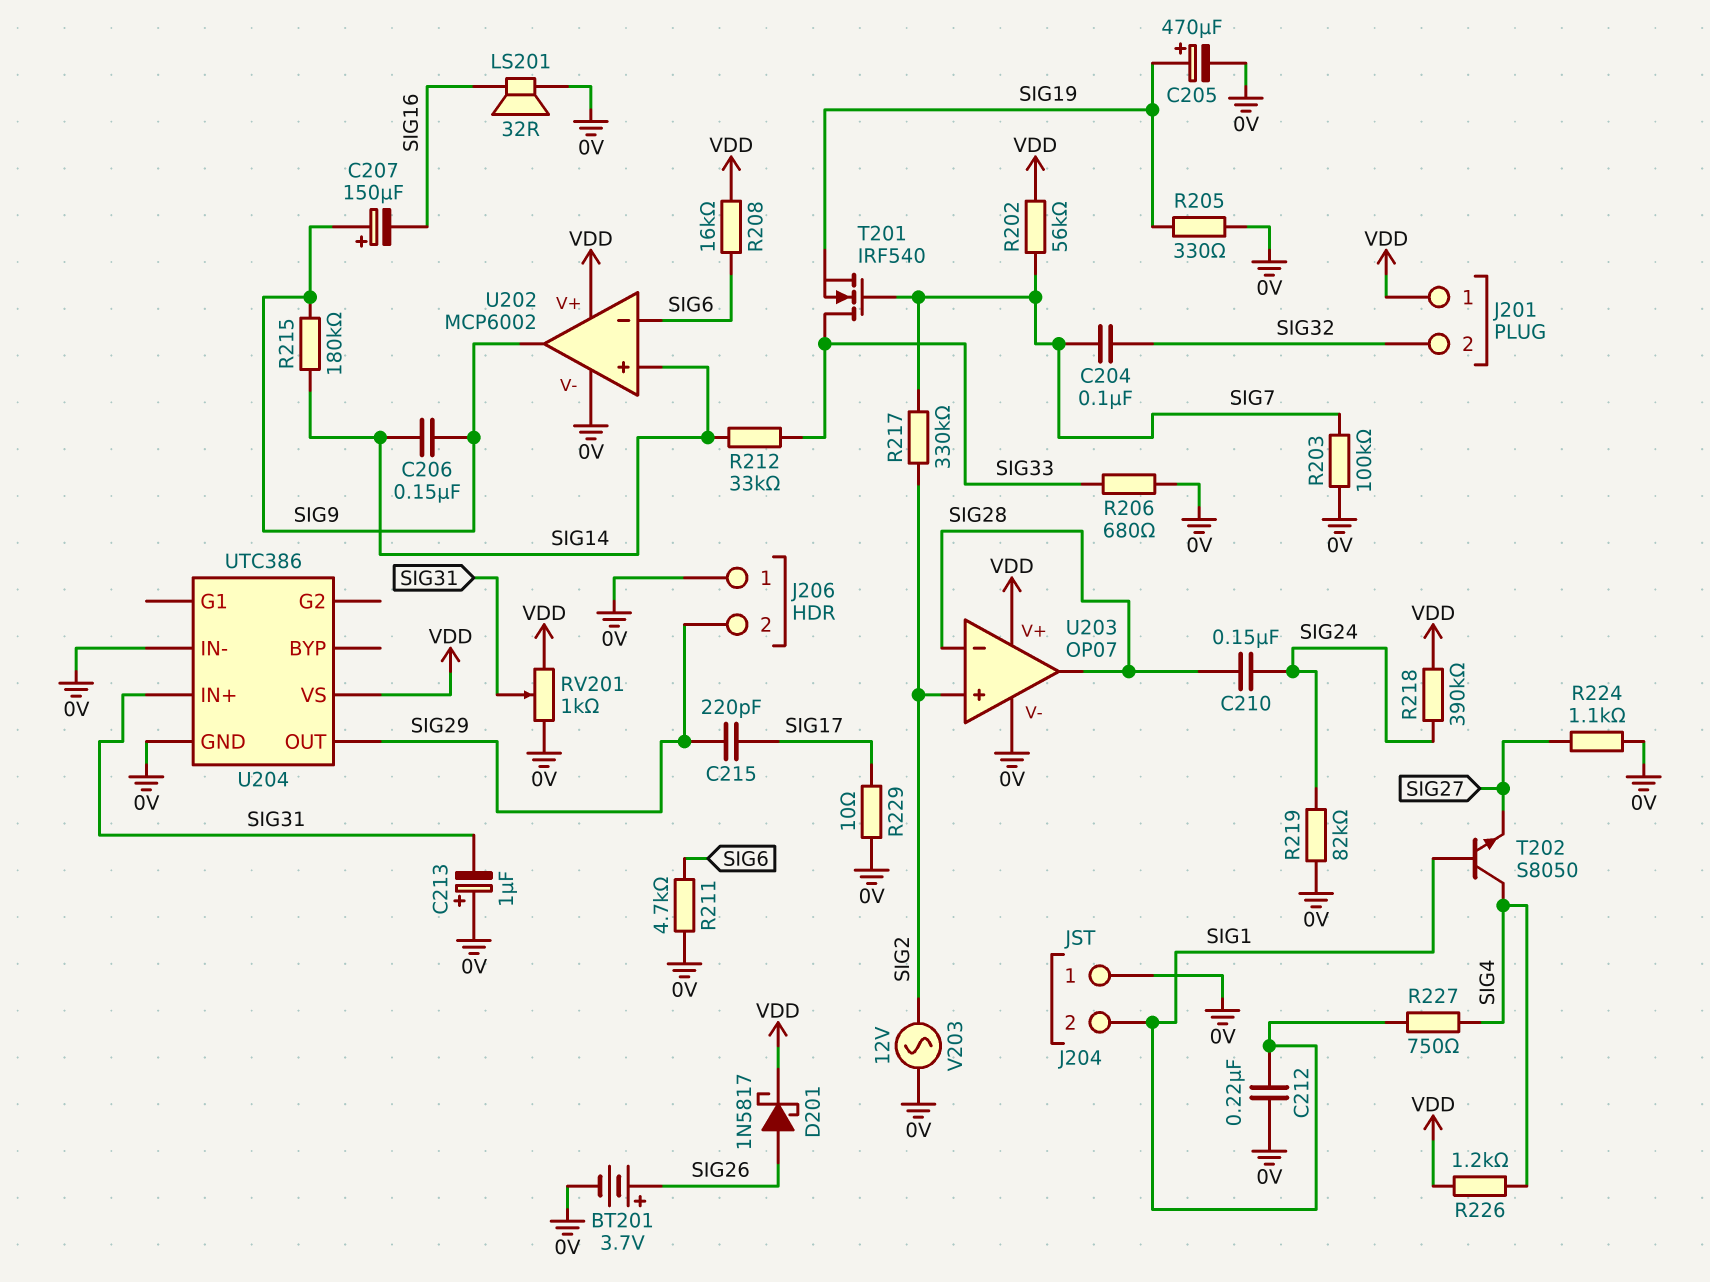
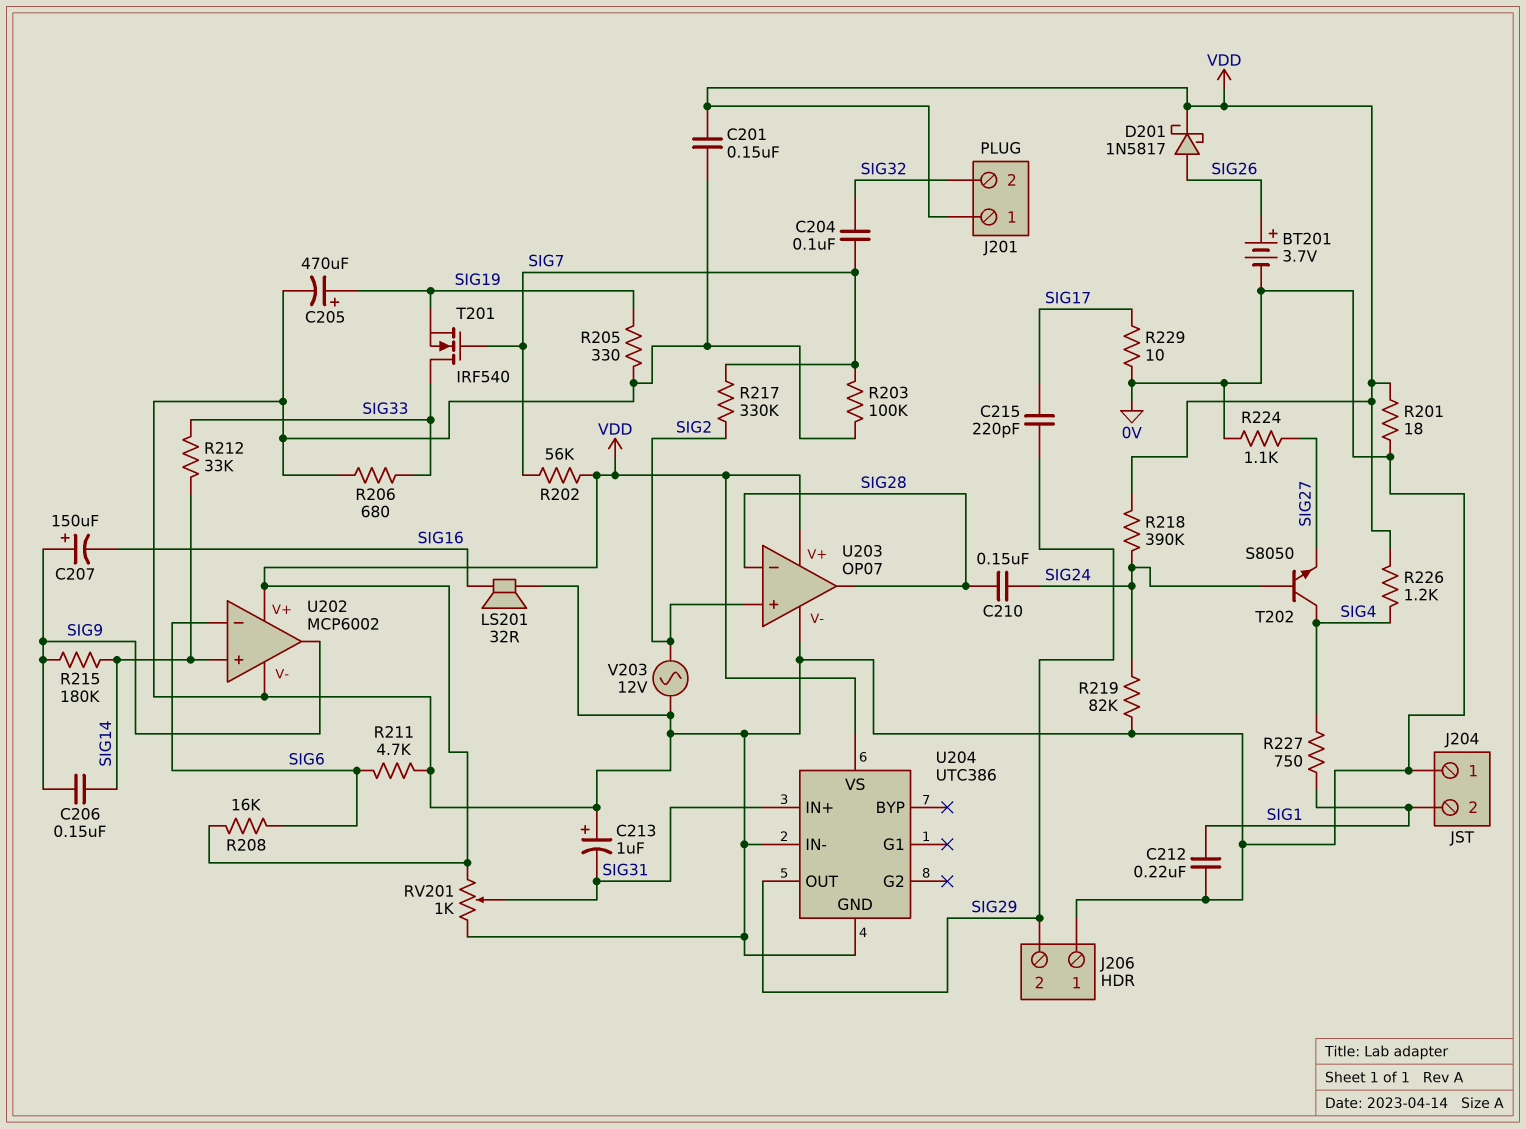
C201: none -> 150nF (0V, VDD)
R201: none -> 18 (0V, VDD)
T202: NPN S8050 (B SIG1, C SIG4, E SIG27) -> NPN S8050 (B SIG24, C SIG4, E SIG27)

